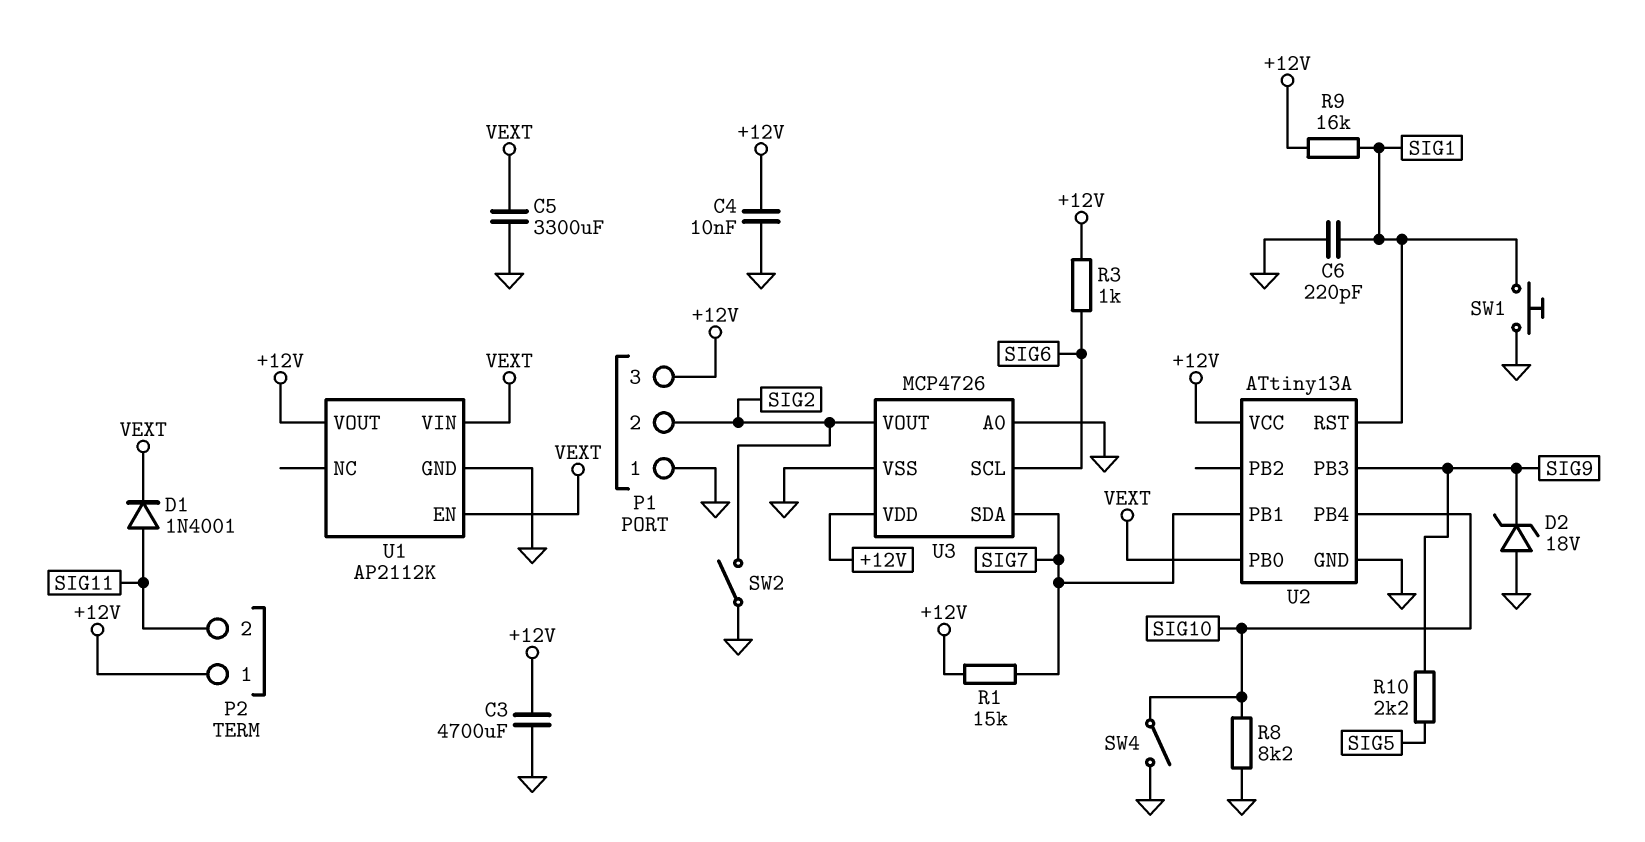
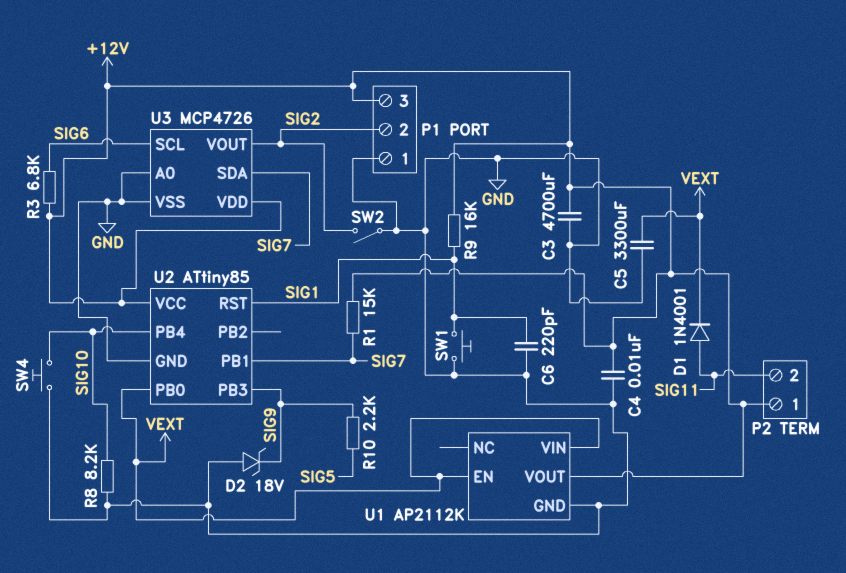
R3: 1k (+12V, SIG6) -> 6.8k (+12V, SIG6)
SW4: switch (GND, SIG10) -> button (GND, SIG10)
U2: ATtiny13A -> ATtiny85

